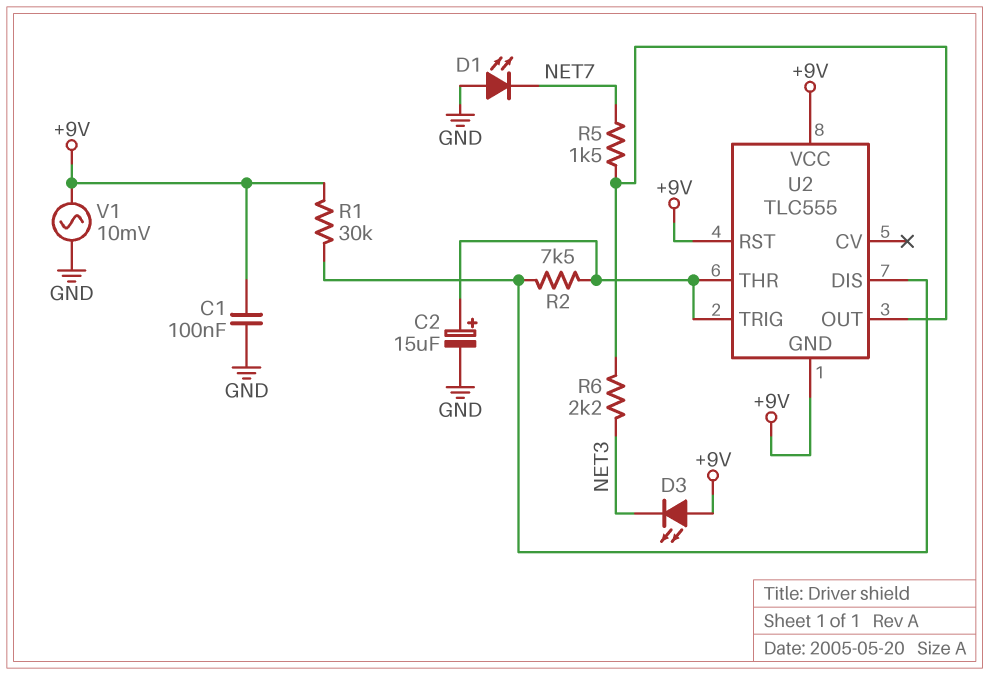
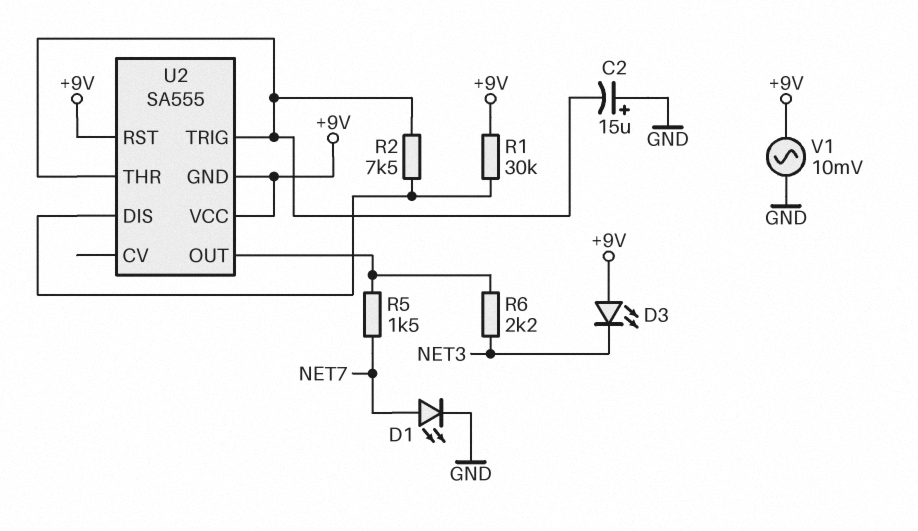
C1: 100nF (+9V, GND) -> none
C2: 15uF (plus U2/THR, minus GND) -> 15uF (plus GND, minus U2/THR)
D1: LED (A GND, K NET7) -> LED (A NET7, K GND)
U2: TLC555 -> SA555

